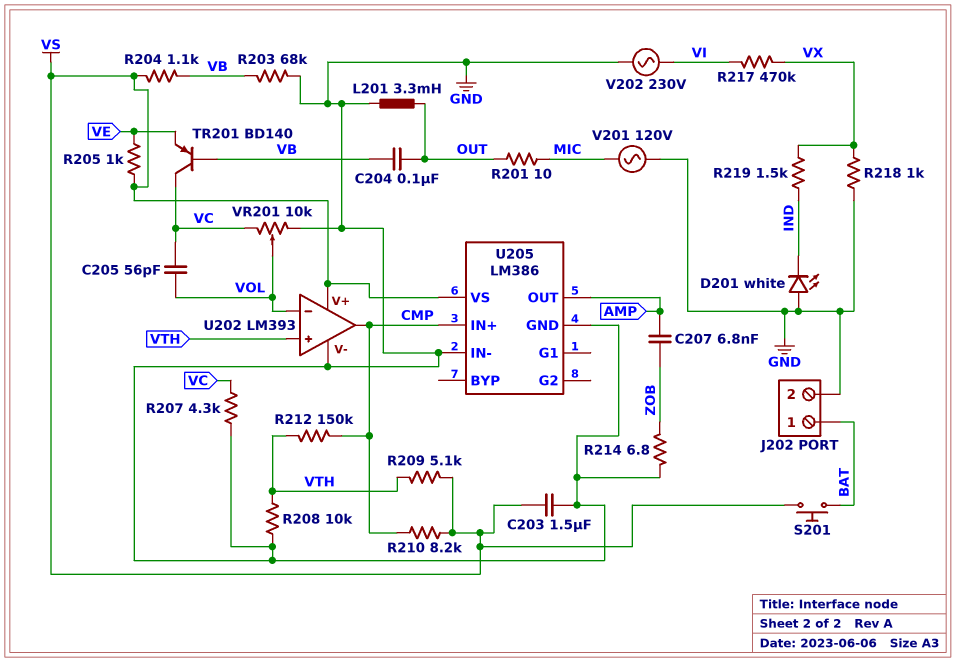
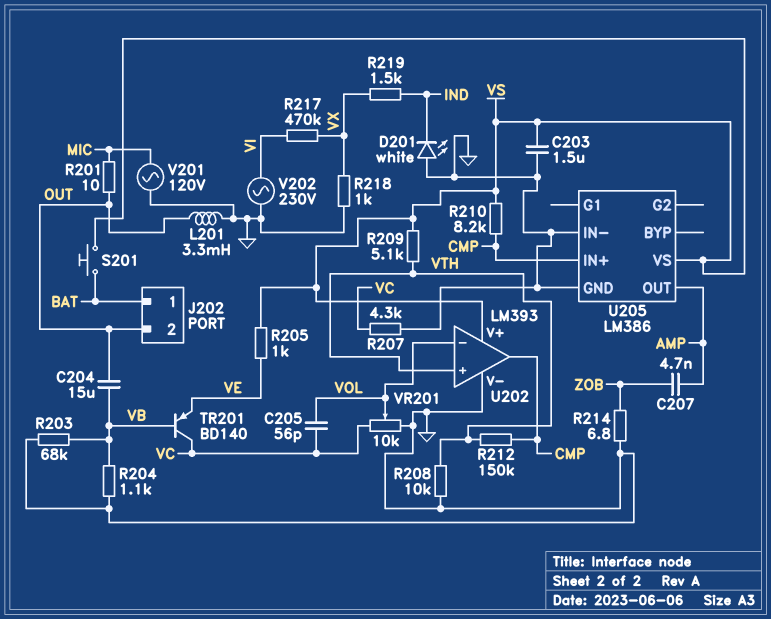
C204: 100nF (OUT, VB) -> 15uF (OUT, VB)
C207: 6.8nF (AMP, ZOB) -> 4.7nF (AMP, ZOB)
J202 pin 2: GND -> OUT
R204: 1.1k (VB, VS) -> 1.1k (GND, VB)

